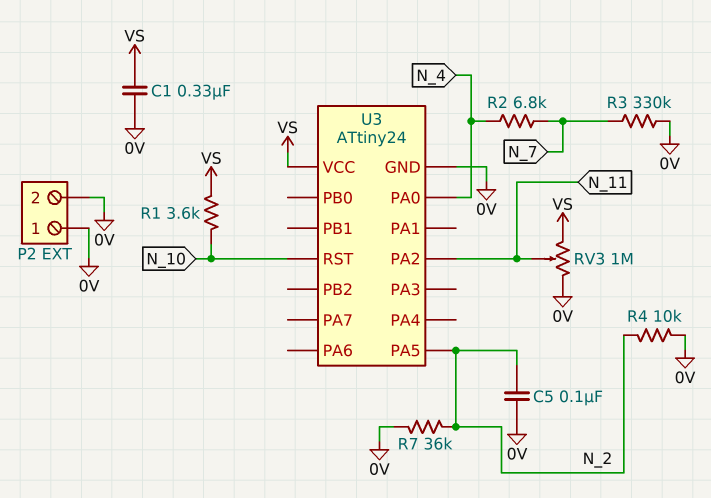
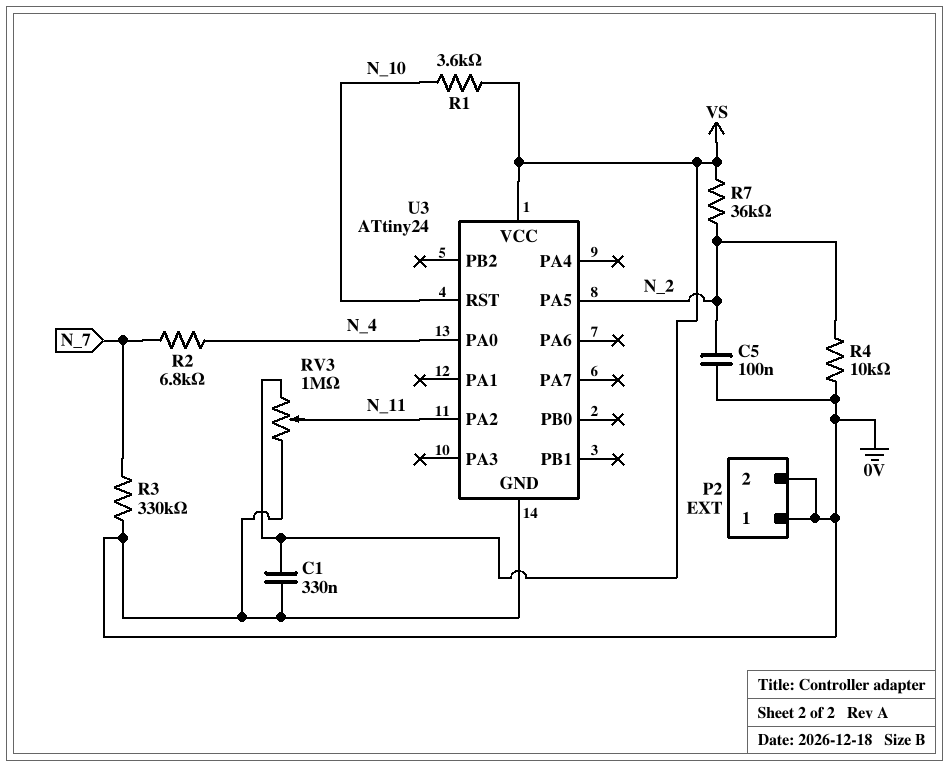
R7: 36k (0V, N_2) -> 36k (N_2, VS)

